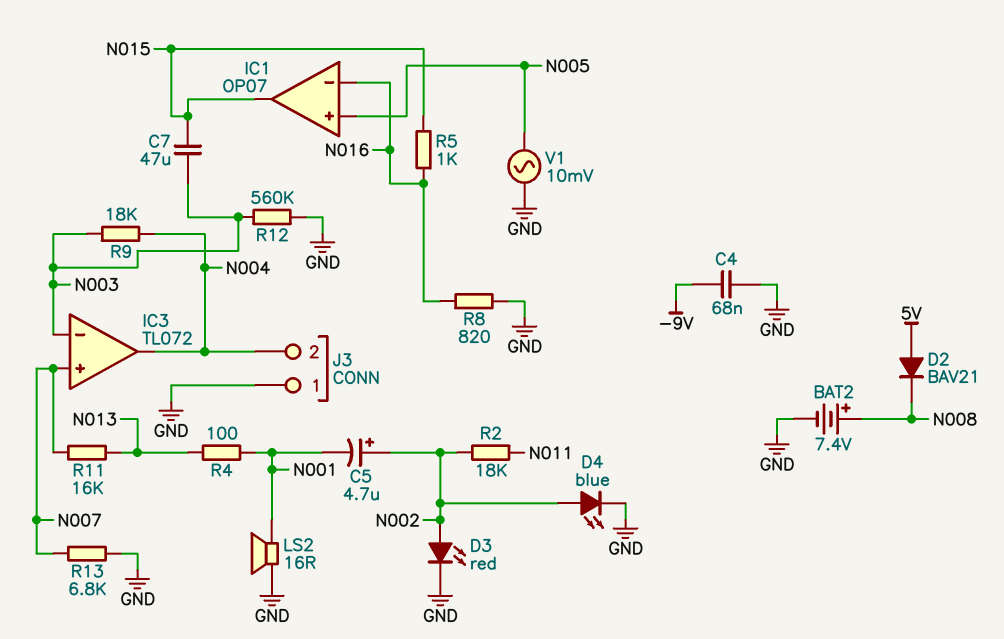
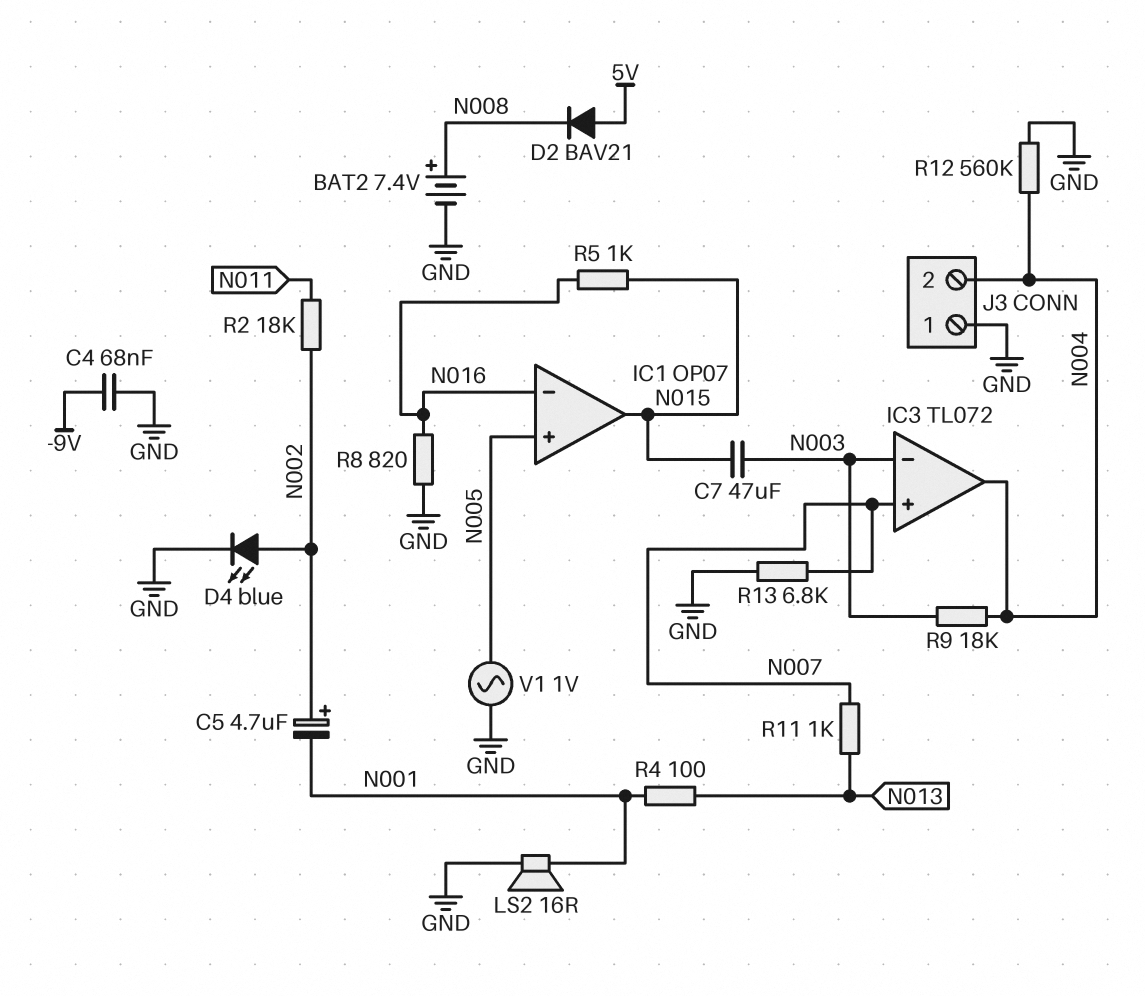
D3: LED red (A N002, K GND) -> none
R11: 16k (N007, N013) -> 1k (N007, N013)
R12: 560k (GND, N003) -> 560k (GND, N004)
V1: AC 10mV (GND, N005) -> AC 1V (GND, N005)

